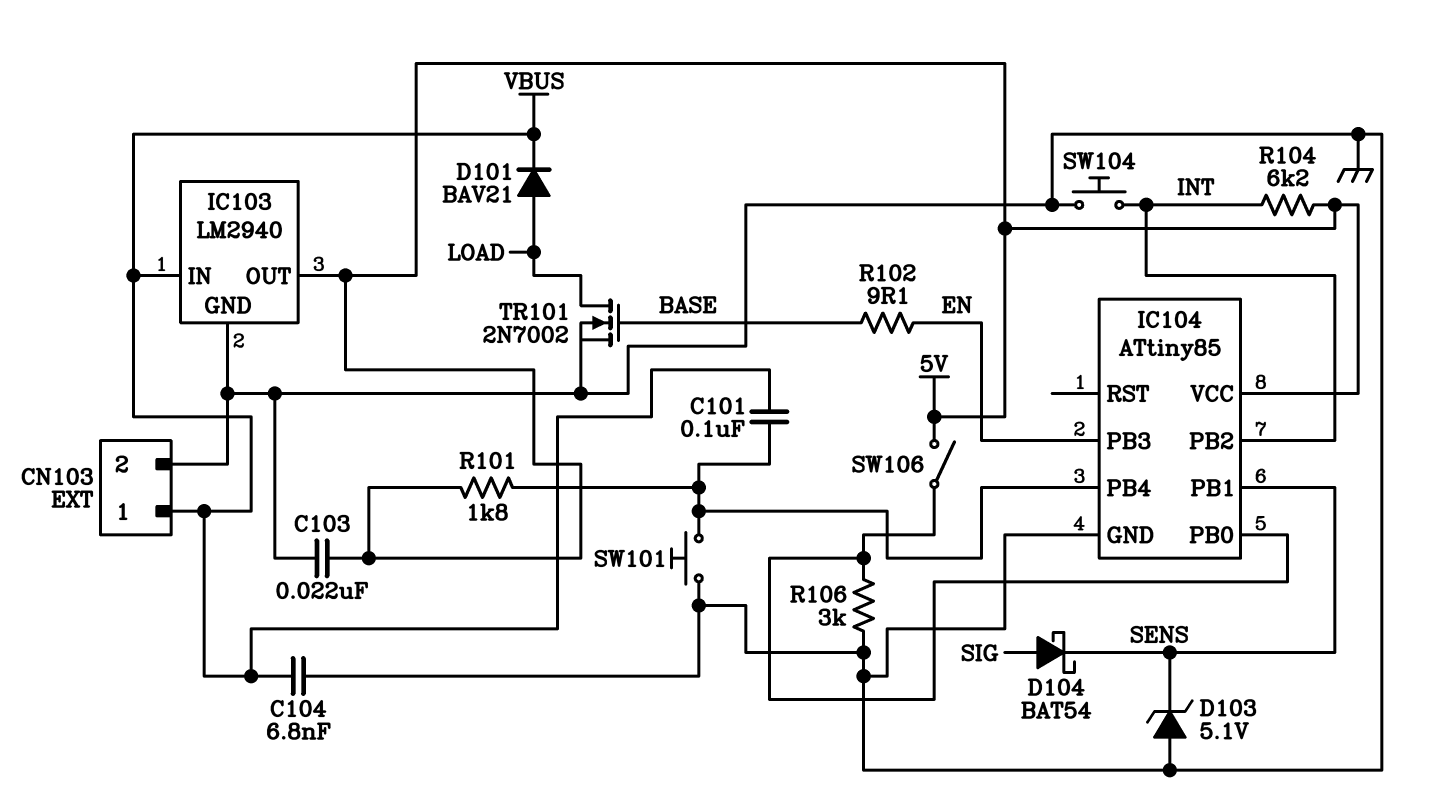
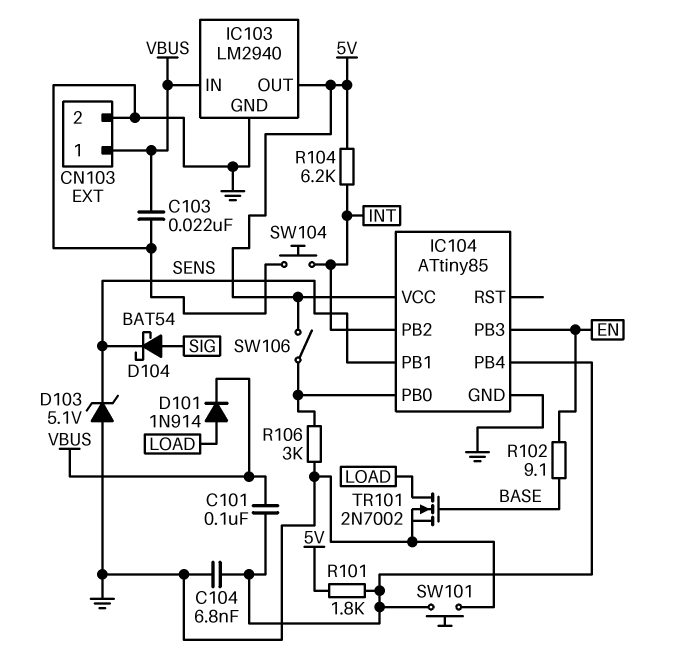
C103: 22nF (5V, GND) -> 22nF (GND, VBUS)
C104: 6.8nF (GND, VBUS) -> 6.8nF (GND, IC104/PB4)
D101: diode BAV21 (A LOAD, K VBUS) -> diode 1N914 (A LOAD, K VBUS)

